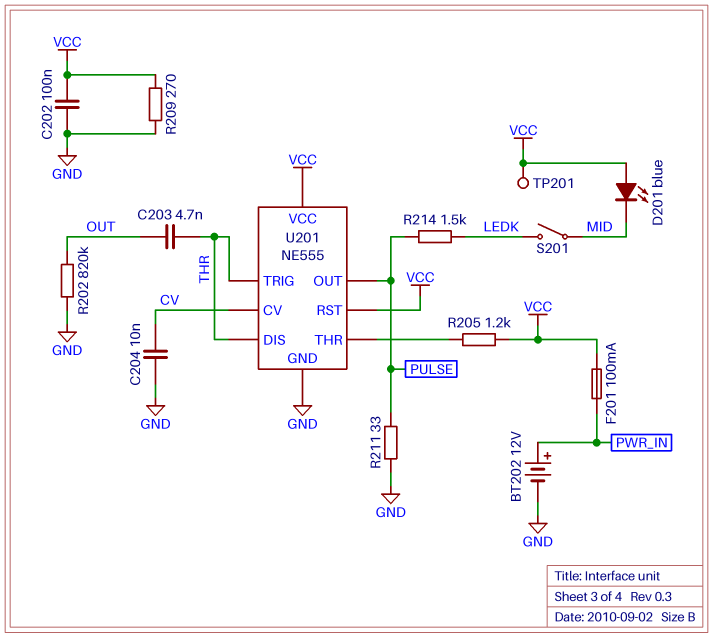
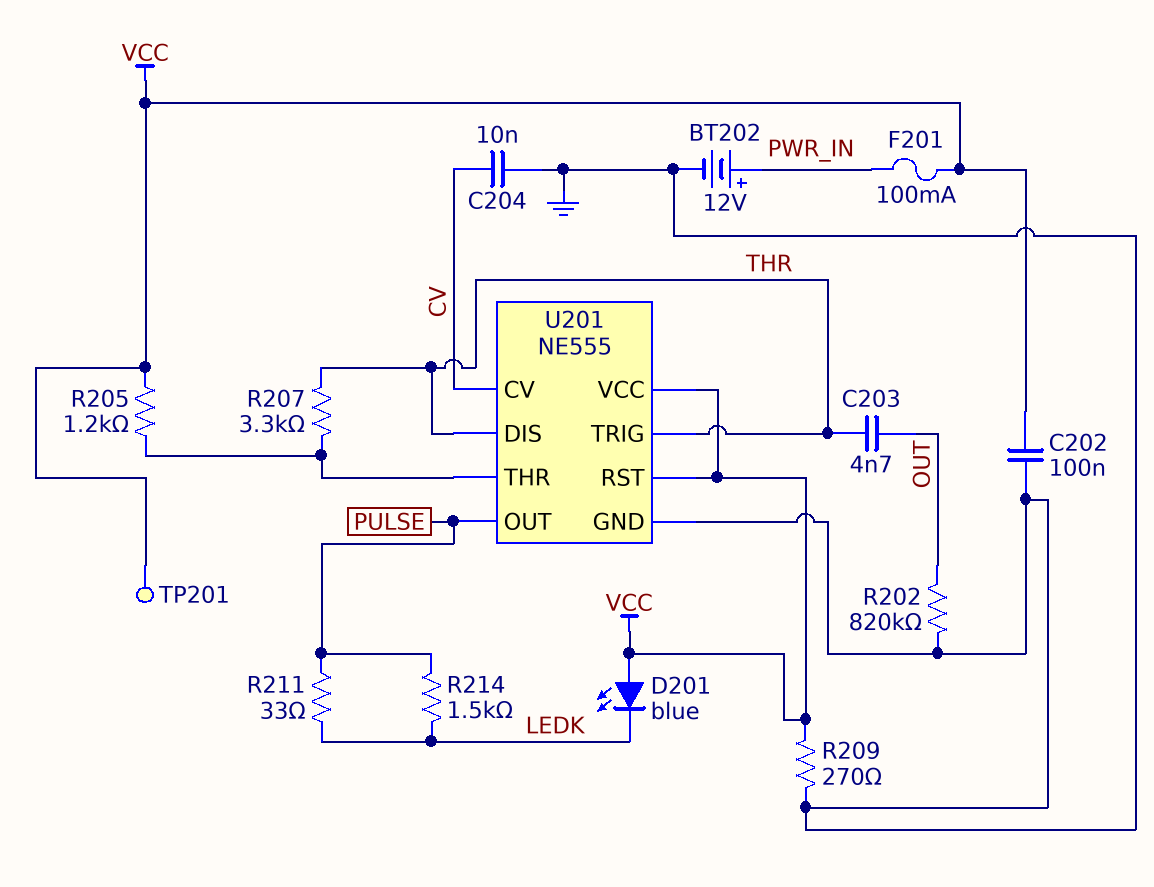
D201: LED blue (A VCC, K MID) -> LED blue (A VCC, K LEDK)
R207: none -> 3.3k (THR, U201/THR)
R211: 33 (GND, PULSE) -> 33 (LEDK, PULSE)
S201: switch (LEDK, MID) -> none

